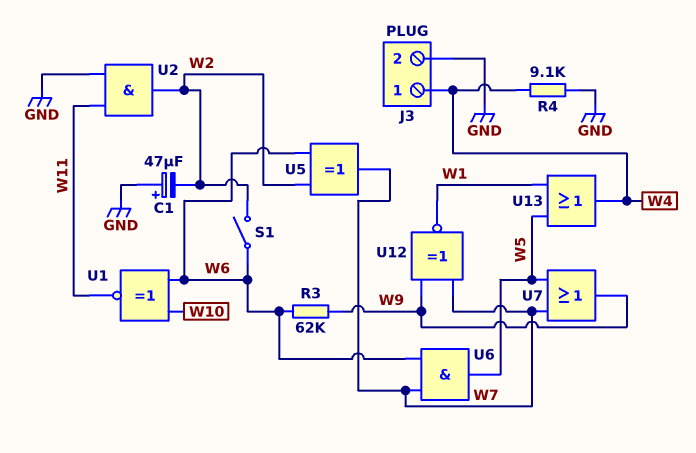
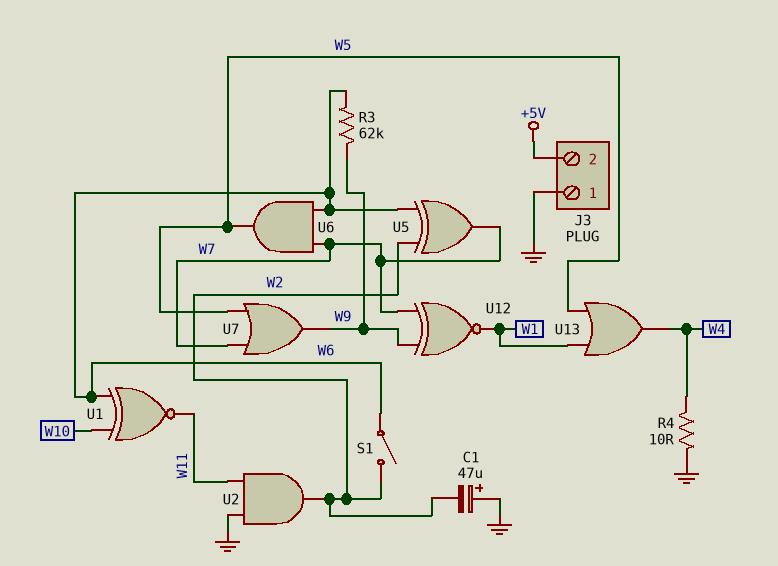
J3 pin 1: W4 -> GND
J3 pin 2: GND -> +5V
R4: 9.1k (GND, W4) -> 10 (GND, W4)

